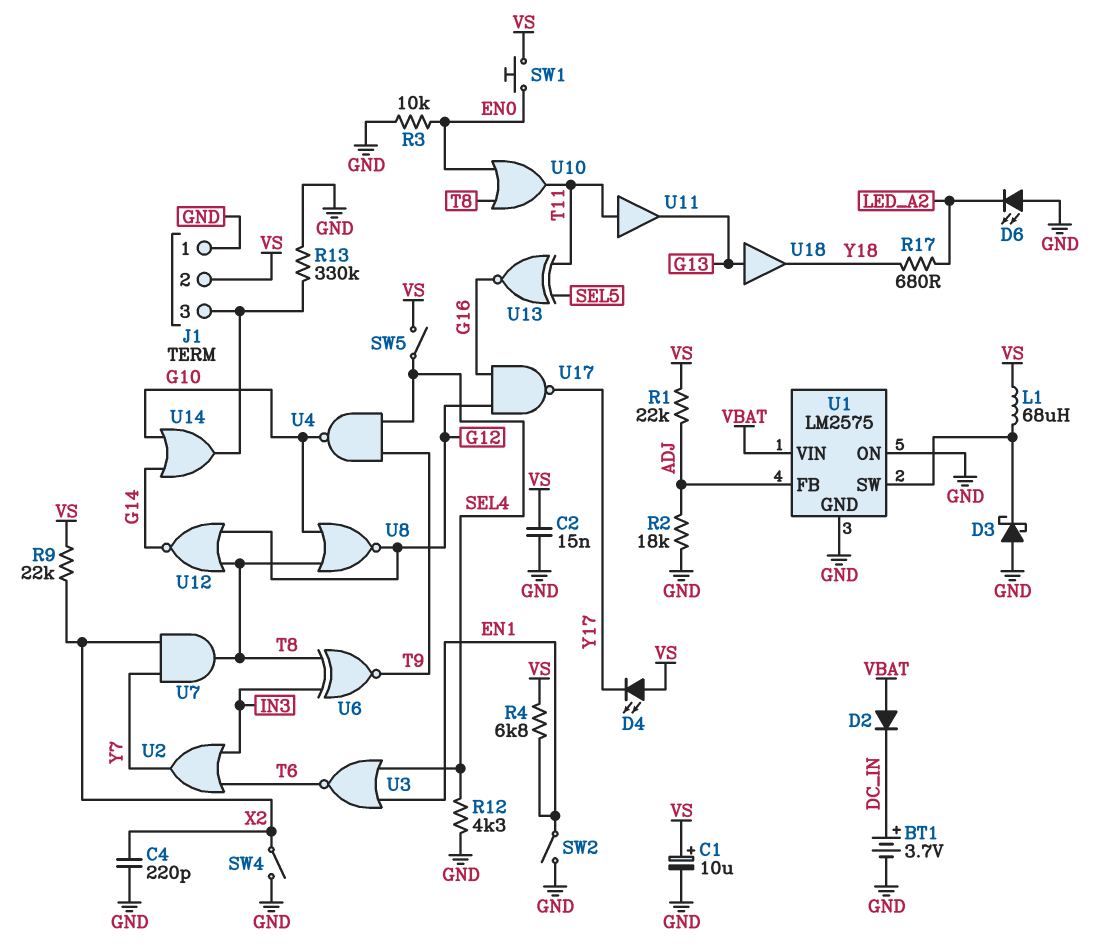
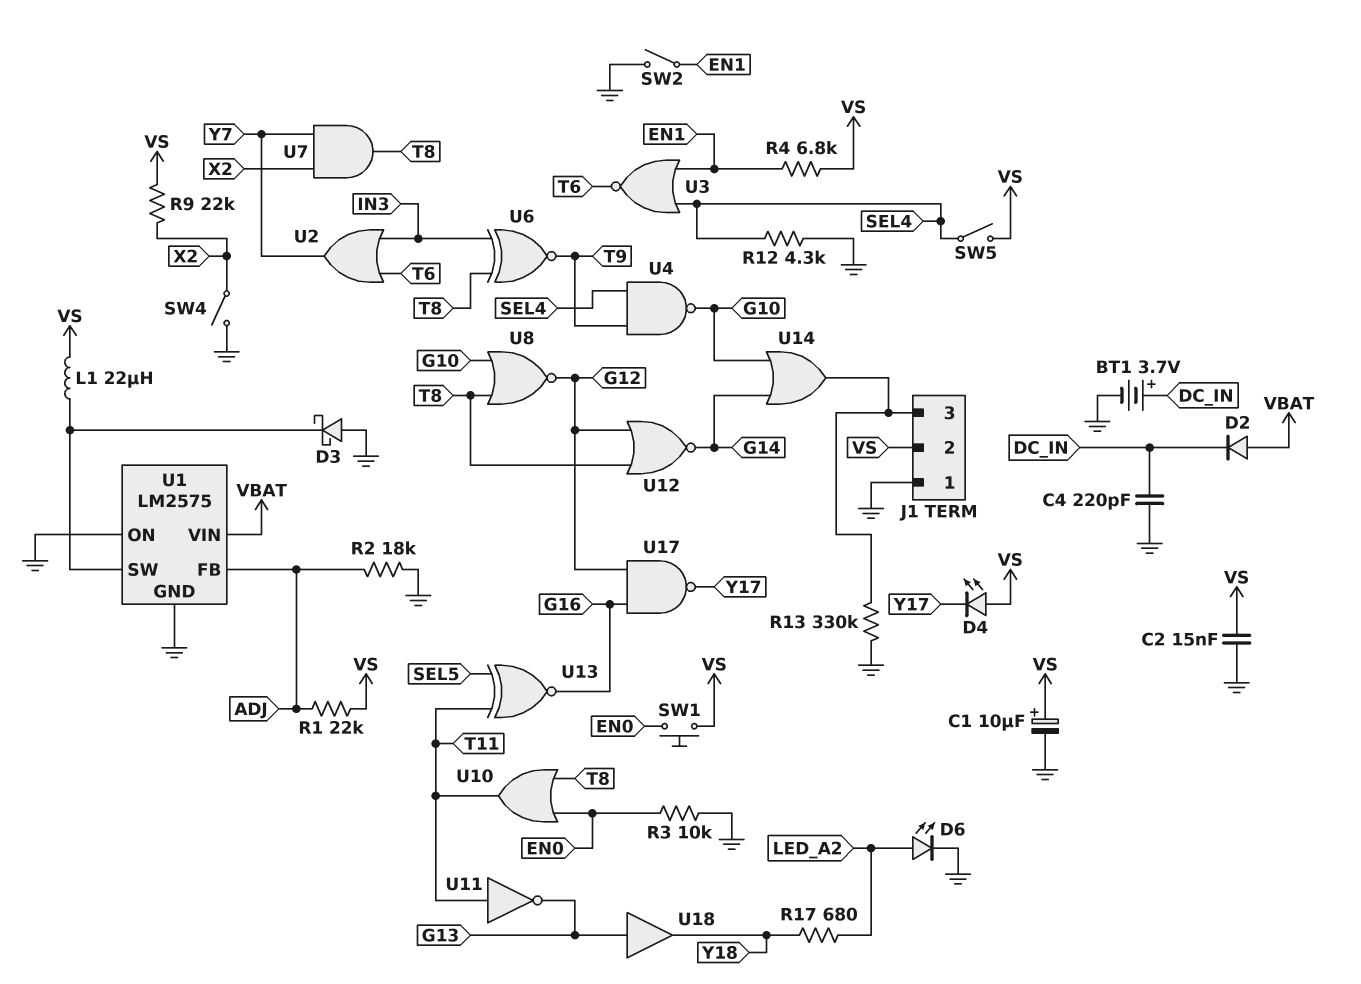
C4: 220pF (GND, X2) -> 220pF (DC_IN, GND)
D6: LED (A GND, K LED_A2) -> LED (A LED_A2, K GND)
L1: 68uH (U1/SW, VS) -> 22uH (U1/SW, VS)
U11: buffer (in T11, out G13) -> NOT (in T11, out G13)

